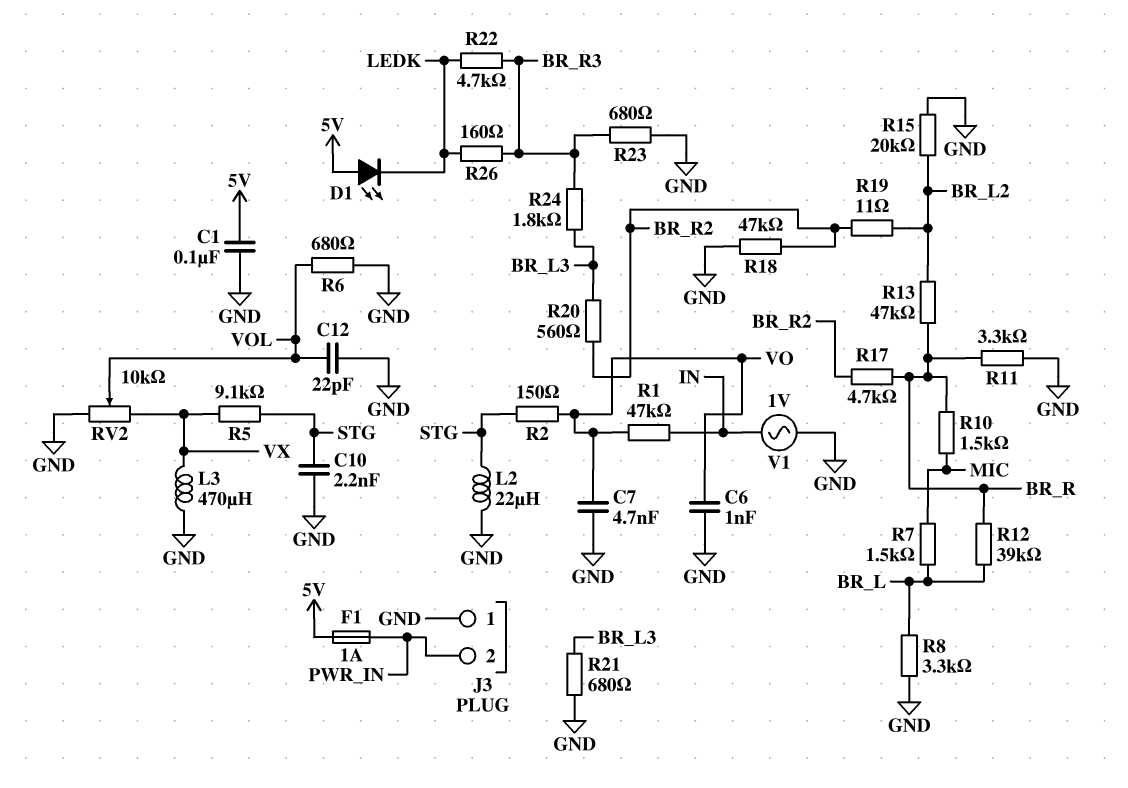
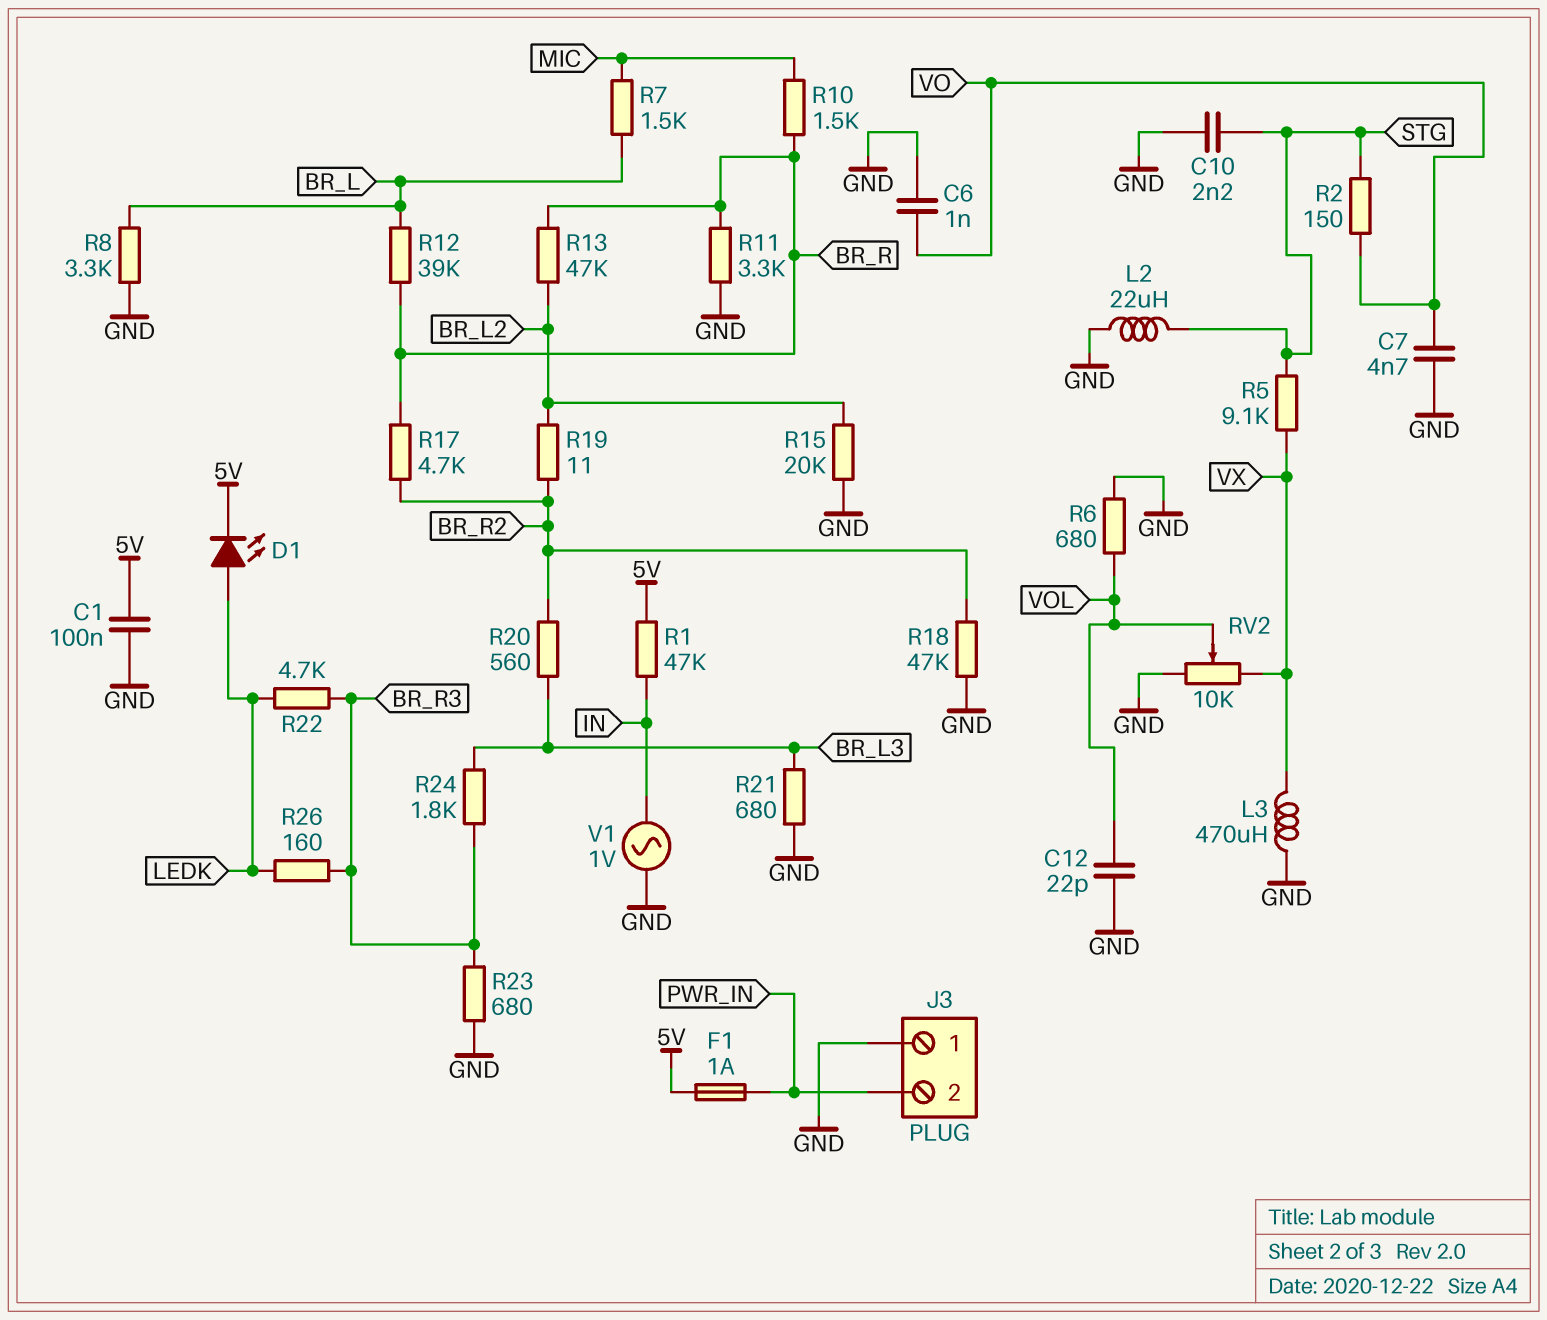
D1: LED (A 5V, K LEDK) -> LED (A LEDK, K 5V)
R1: 47k (IN, VO) -> 47k (5V, IN)

